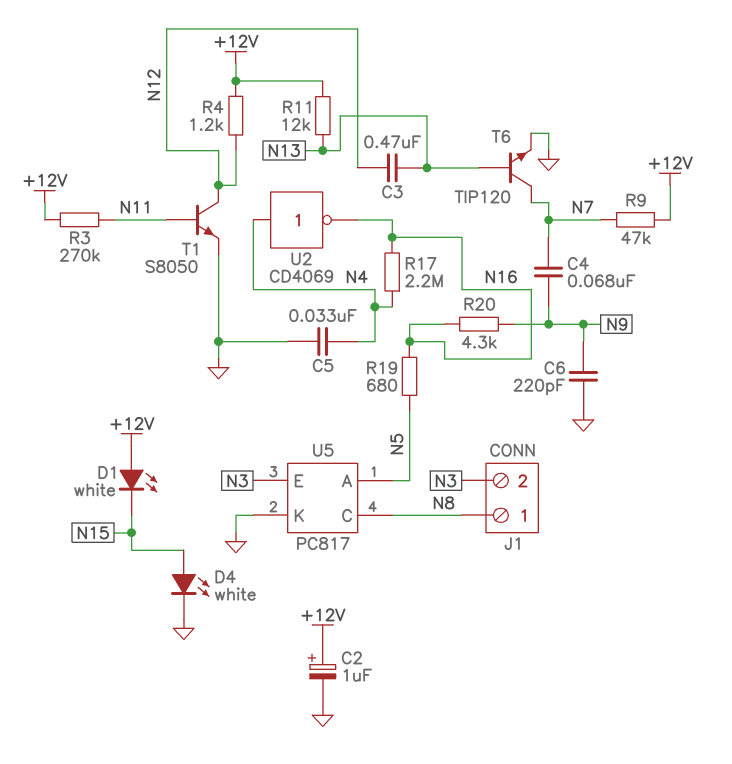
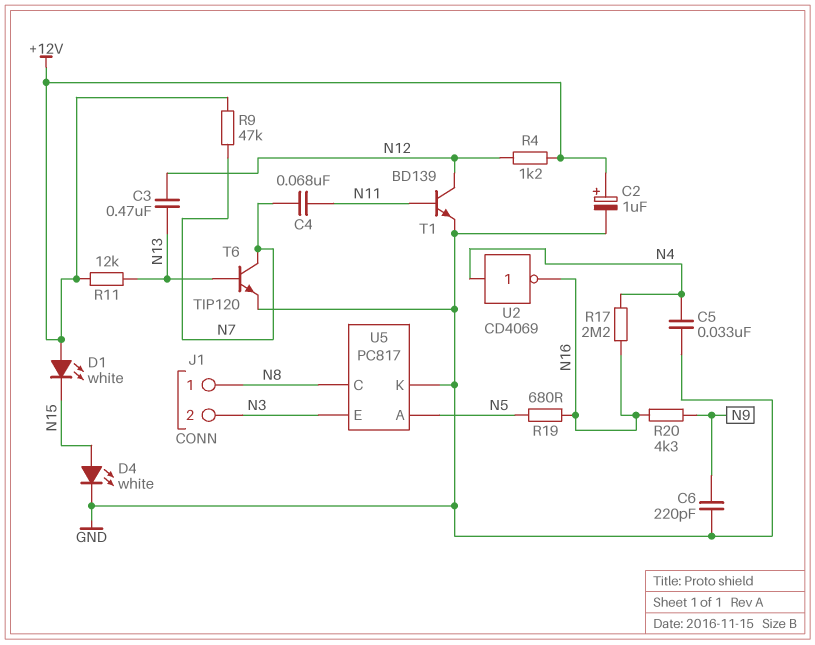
C4: 68nF (N7, N9) -> 68nF (N7, N11)
R3: 270k (+12V, N11) -> none
T1: NPN S8050 (B N11, C N12, E GND) -> NPN BD139 (B N11, C N12, E GND)

